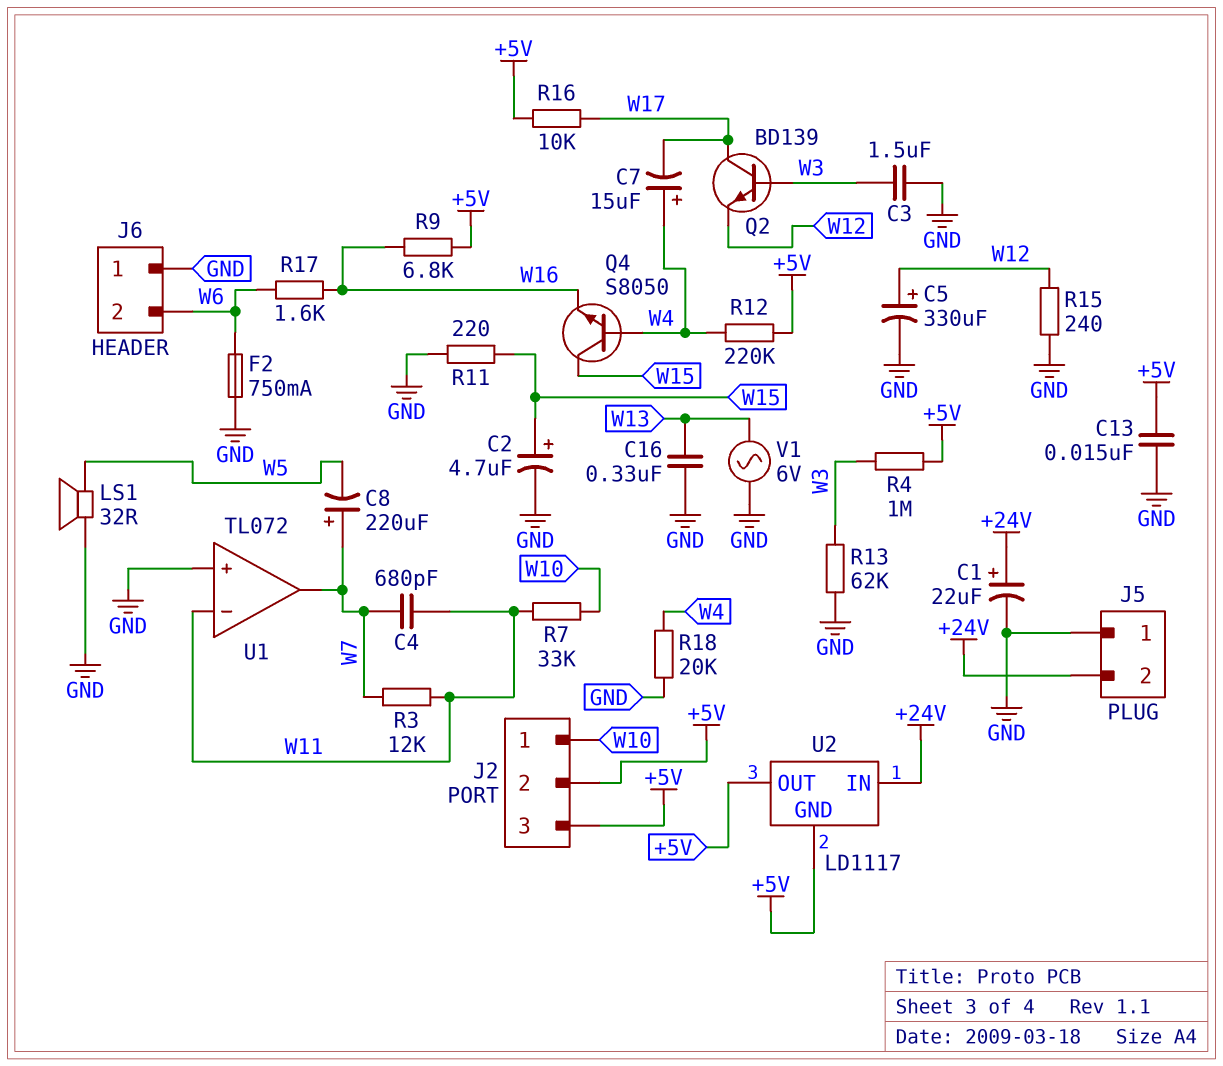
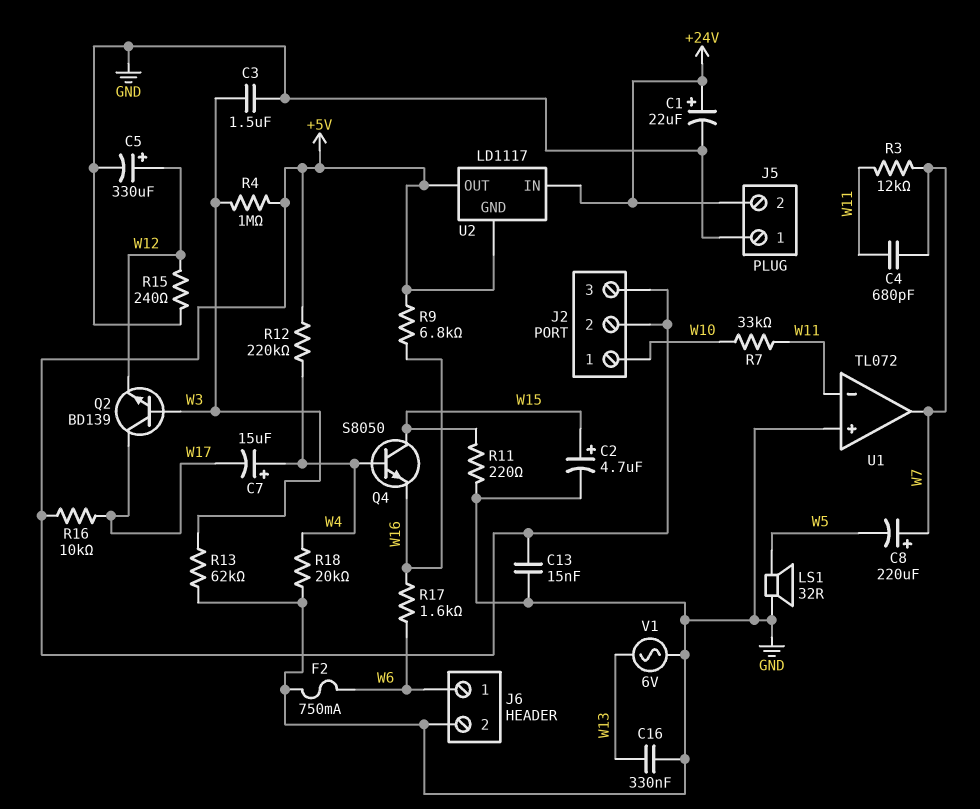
J6 pin 1: GND -> W6
J6 pin 2: W6 -> GND

